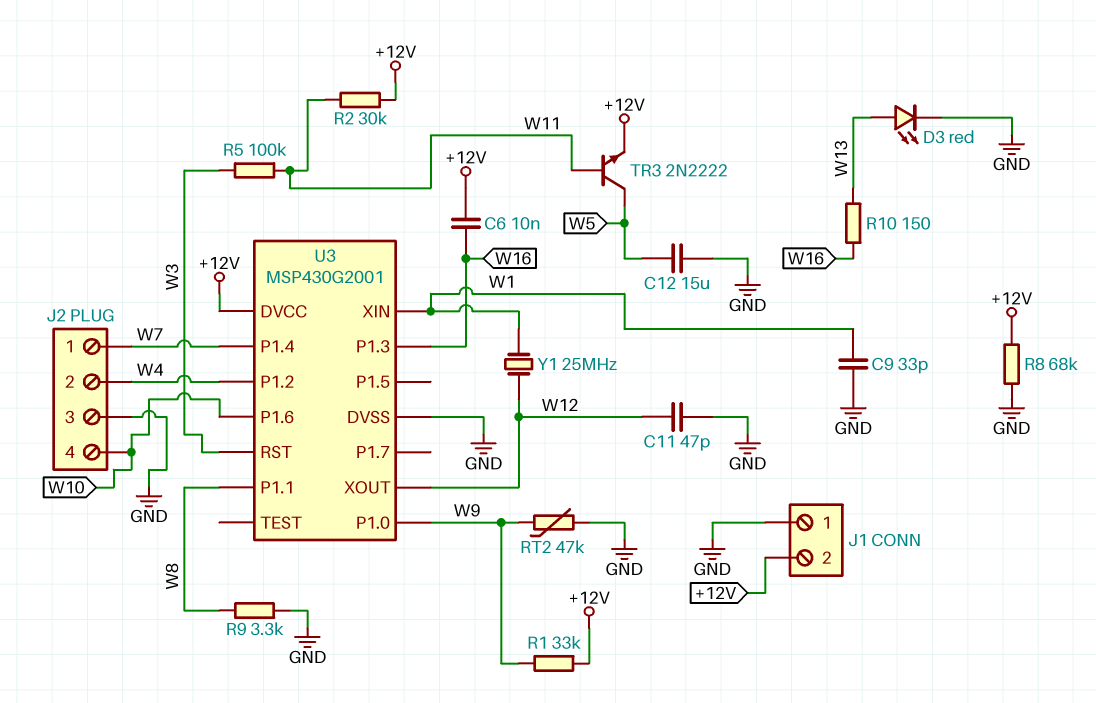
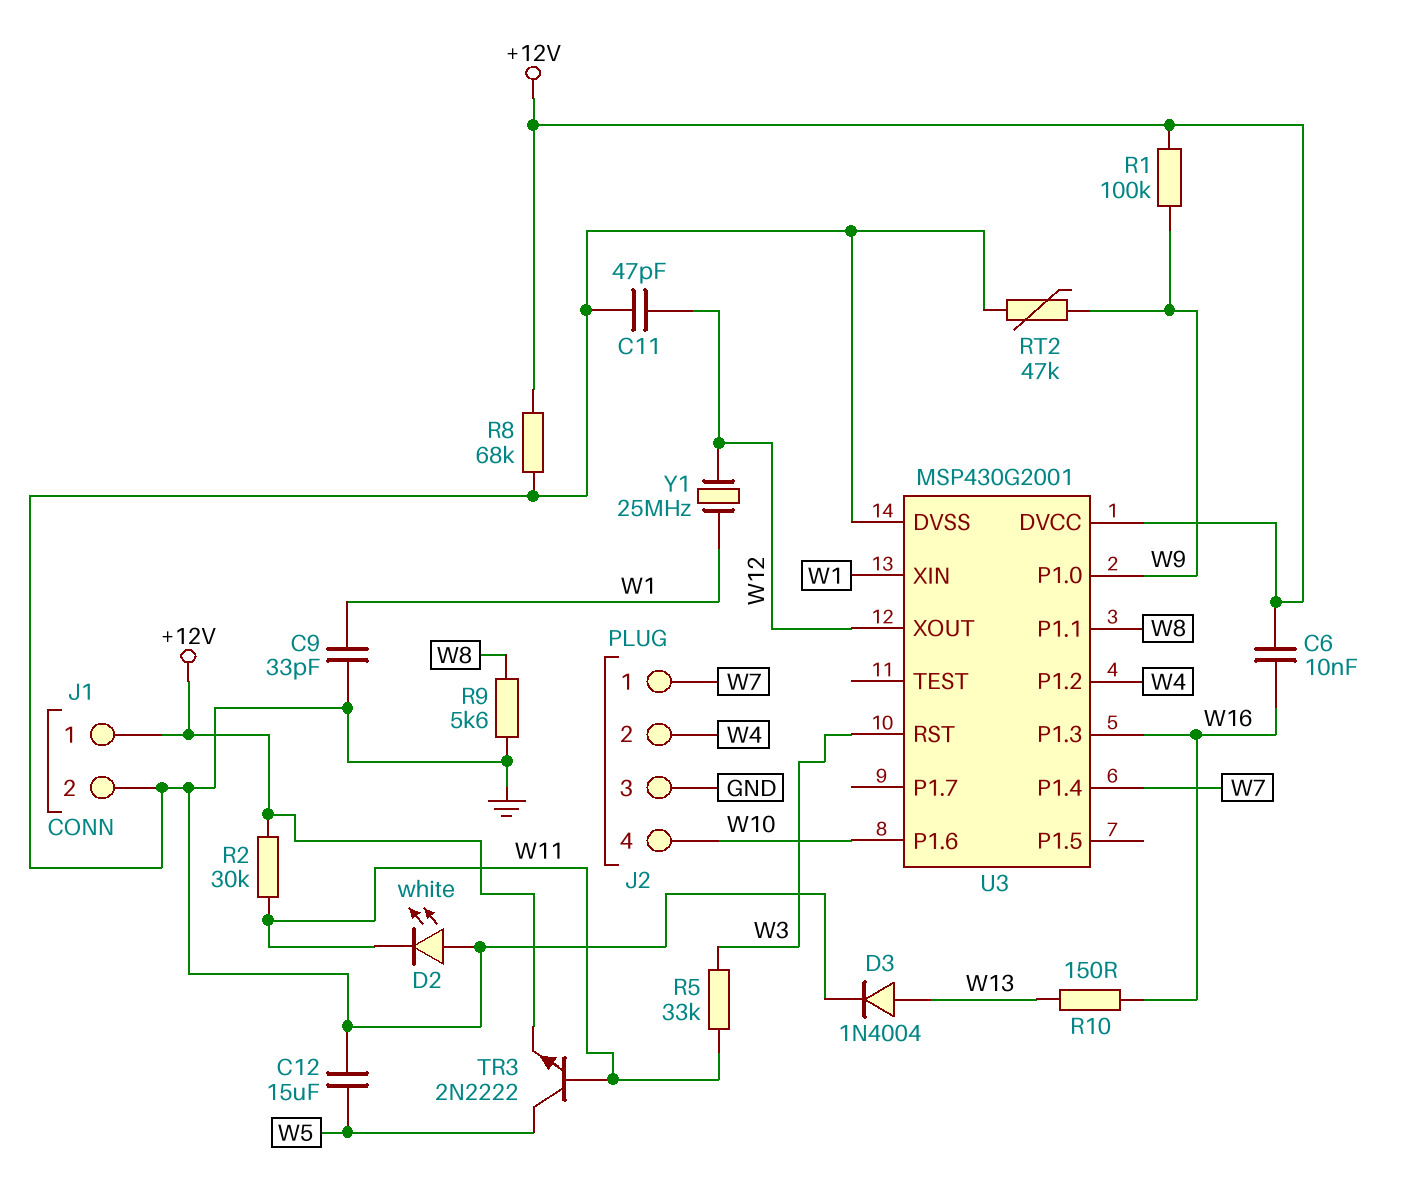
D2: none -> LED white (A GND, K W11)
D3: LED red (A W13, K GND) -> diode 1N4004 (A W13, K GND)
J1 pin 1: GND -> +12V
J1 pin 2: +12V -> GND
R1: 33k (+12V, W9) -> 100k (+12V, W9)
R5: 100k (W3, W11) -> 33k (W3, W11)
R9: 3.3k (GND, W8) -> 5.6k (GND, W8)

